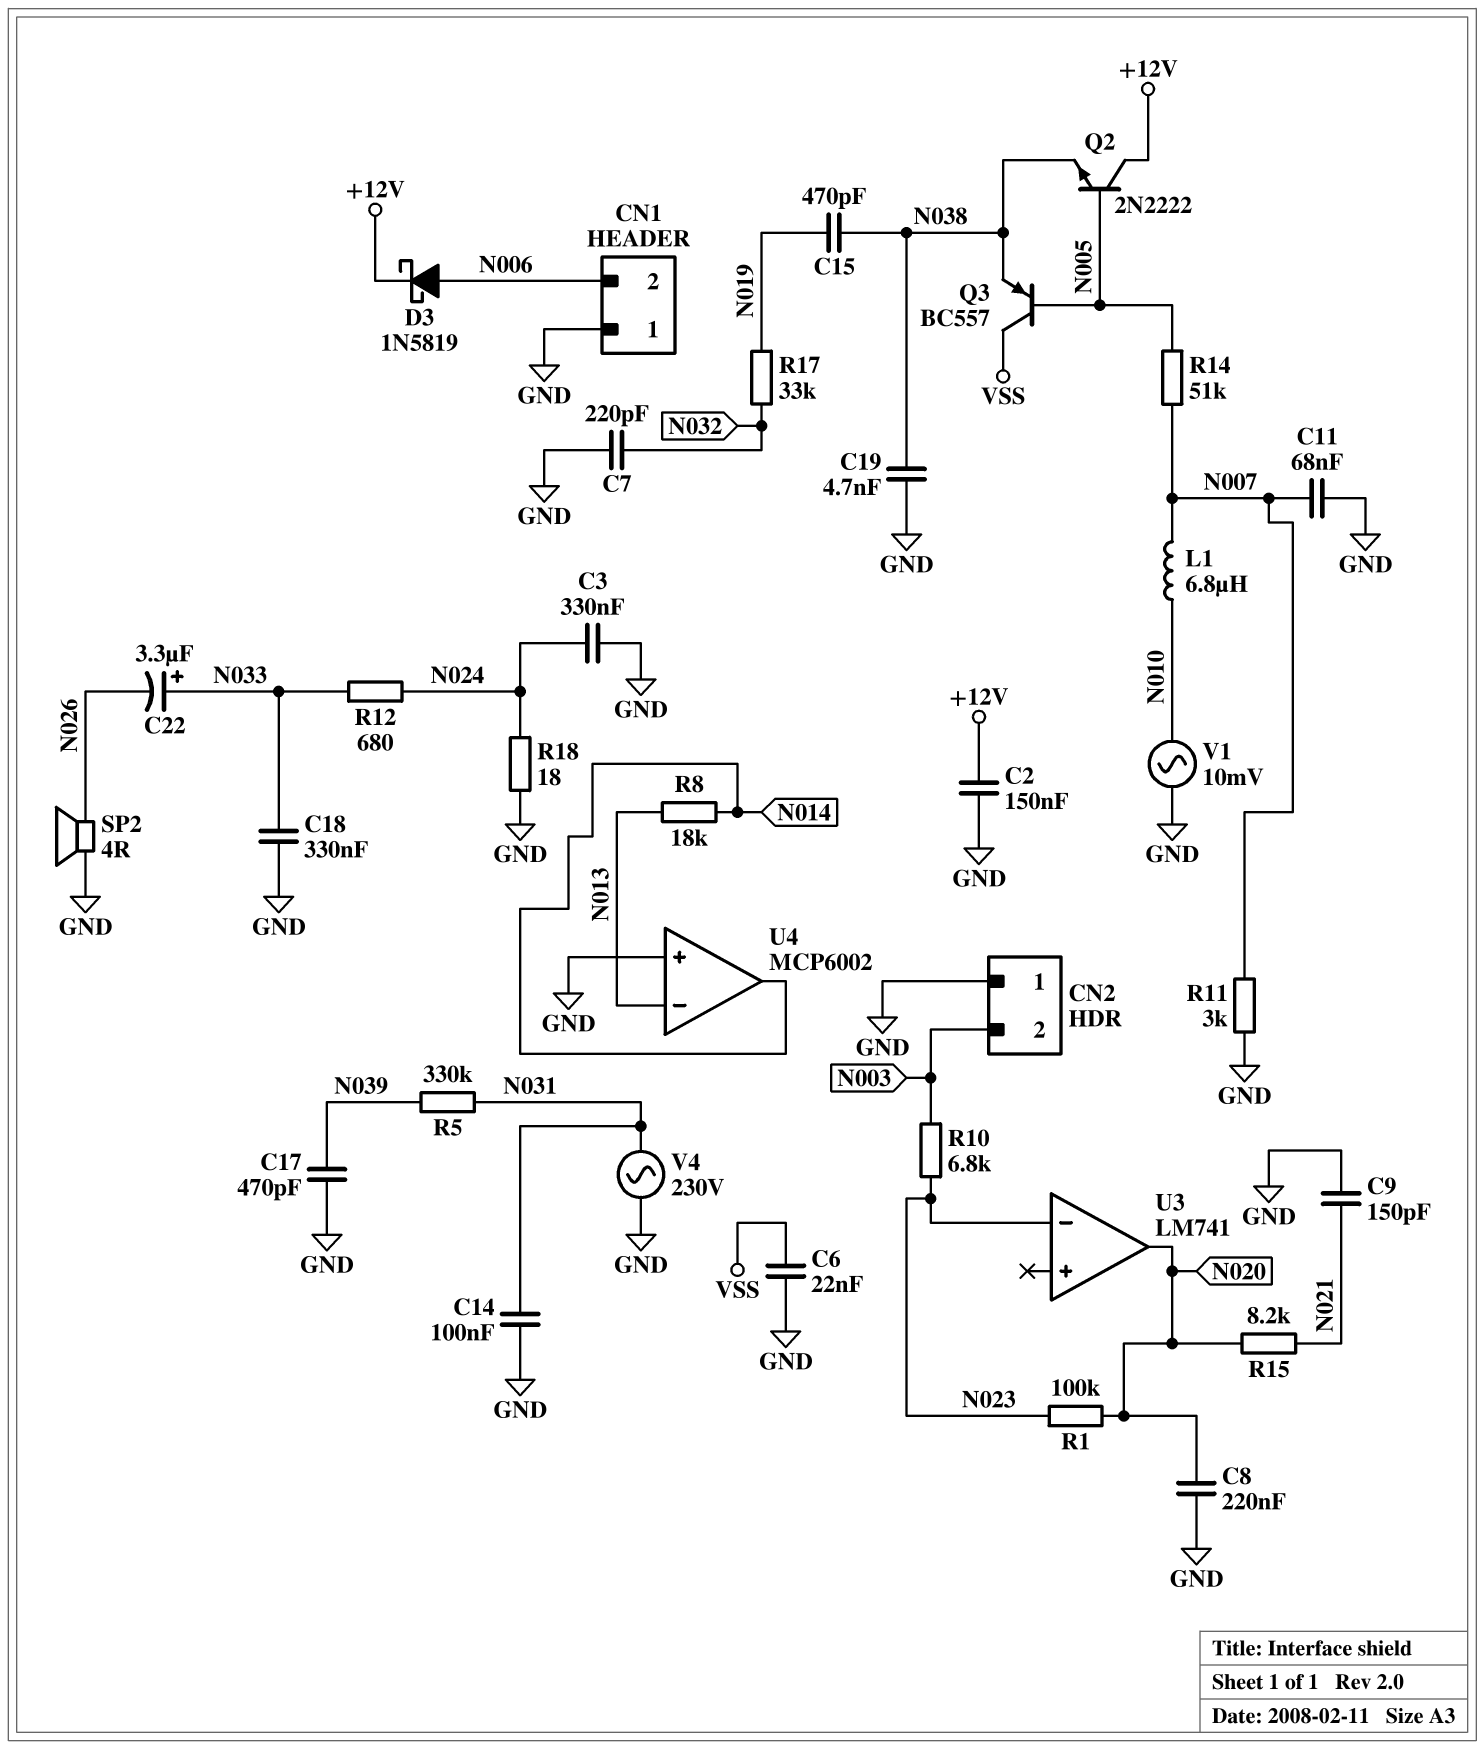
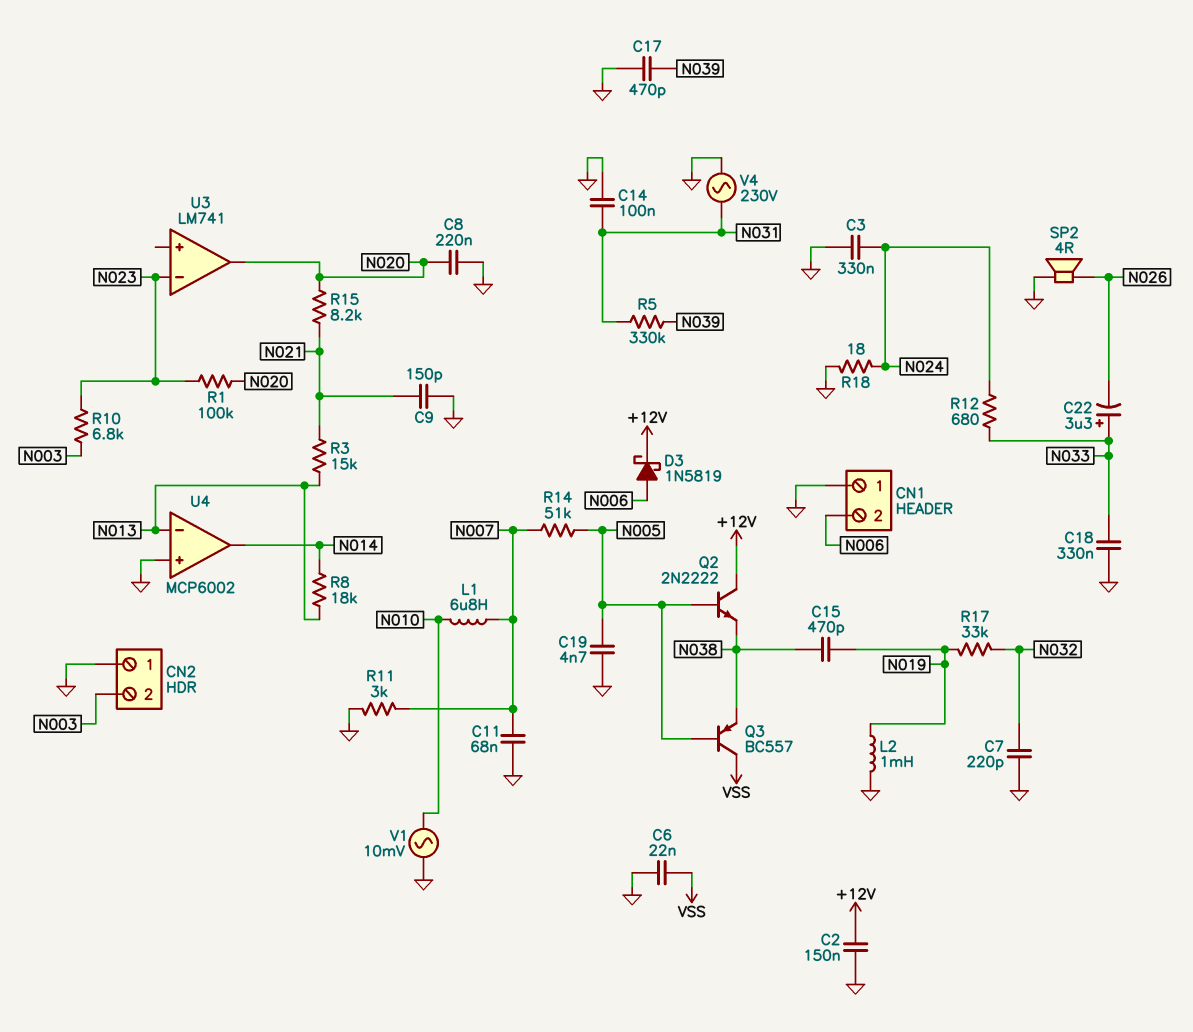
C19: 4.7nF (GND, N038) -> 4.7nF (GND, N005)
L2: none -> 1mH (GND, N019)
R3: none -> 15k (N013, N021)

